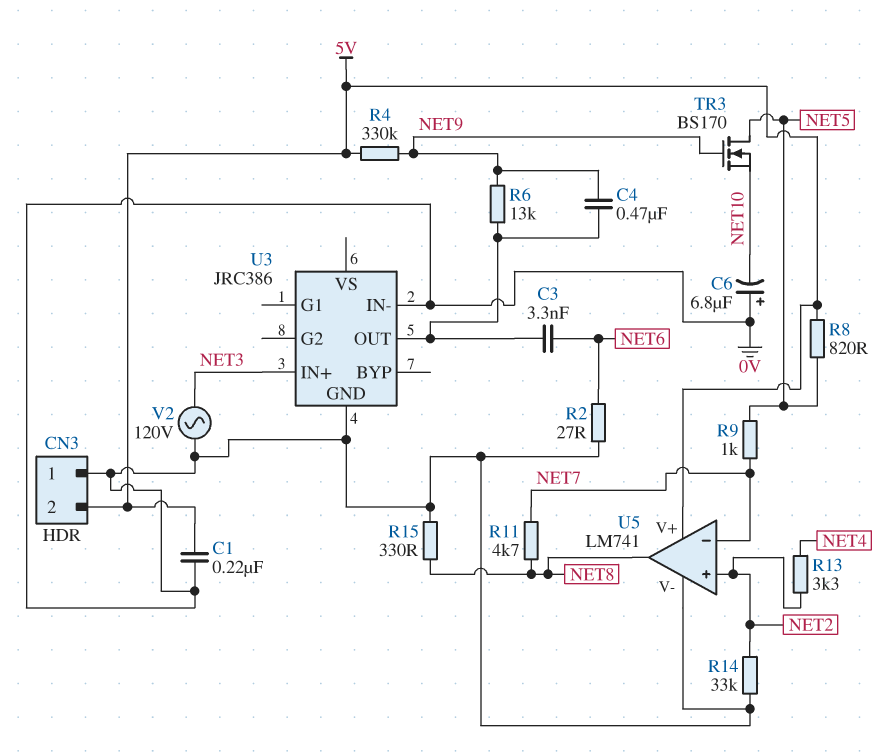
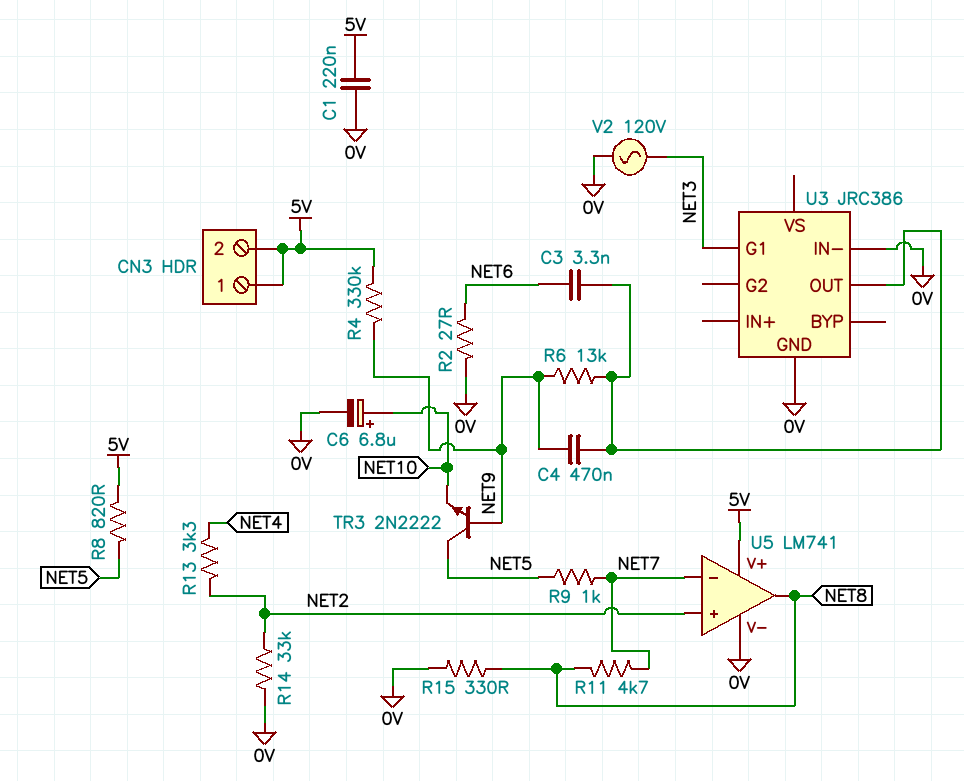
C6: 6.8uF (plus 0V, minus NET10) -> 6.8uF (plus NET10, minus 0V)
CN3 pin 1: 0V -> 5V
TR3: NMOS BS170 (G NET9, D NET5, S NET10) -> NPN 2N2222 (B NET9, C NET5, E NET10)
U3 pin G1: none -> NET3
U3 pin IN+: NET3 -> none

